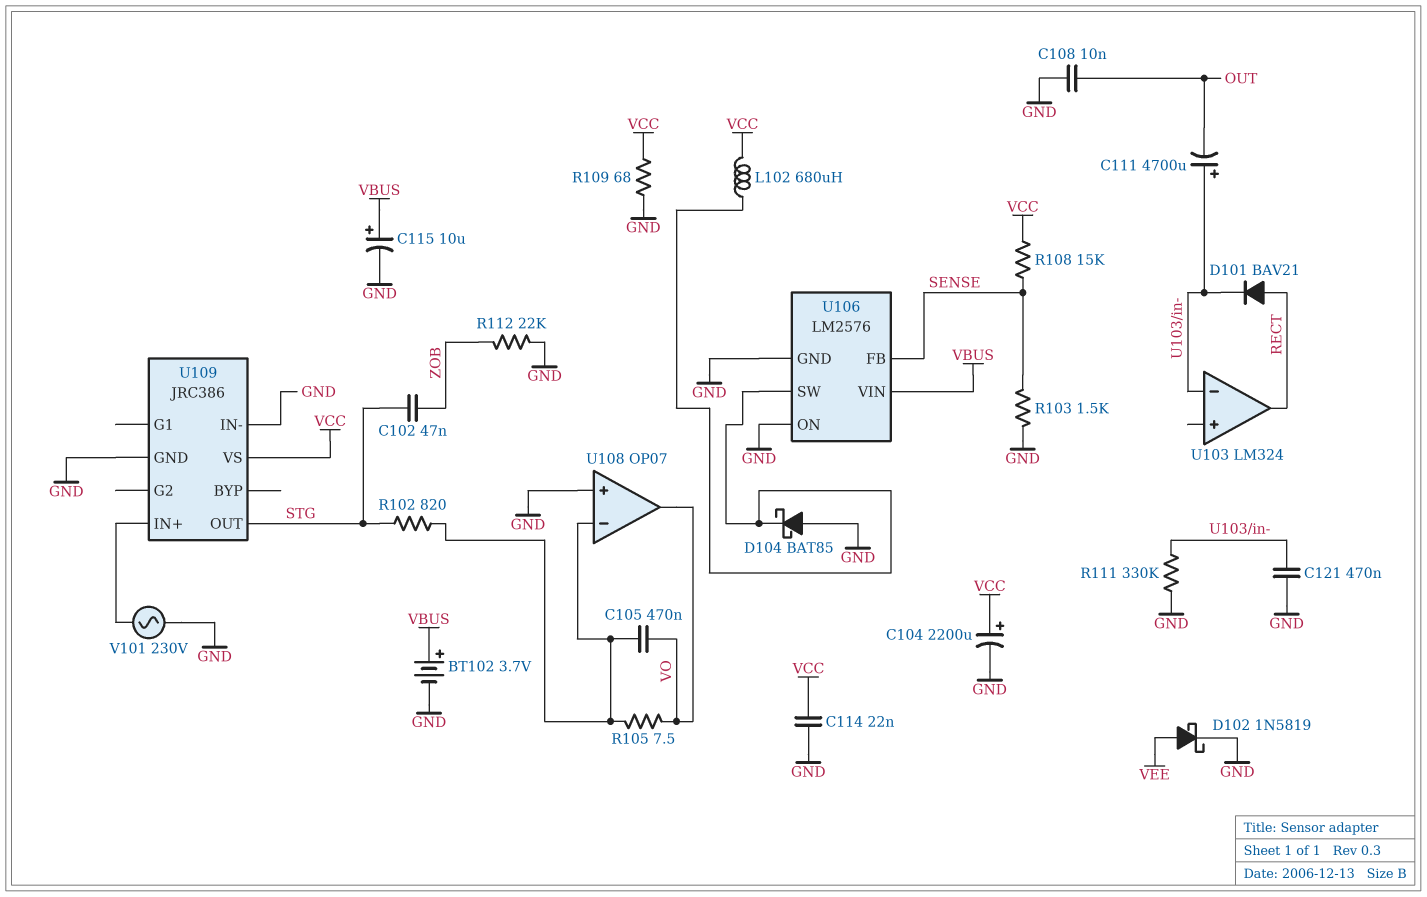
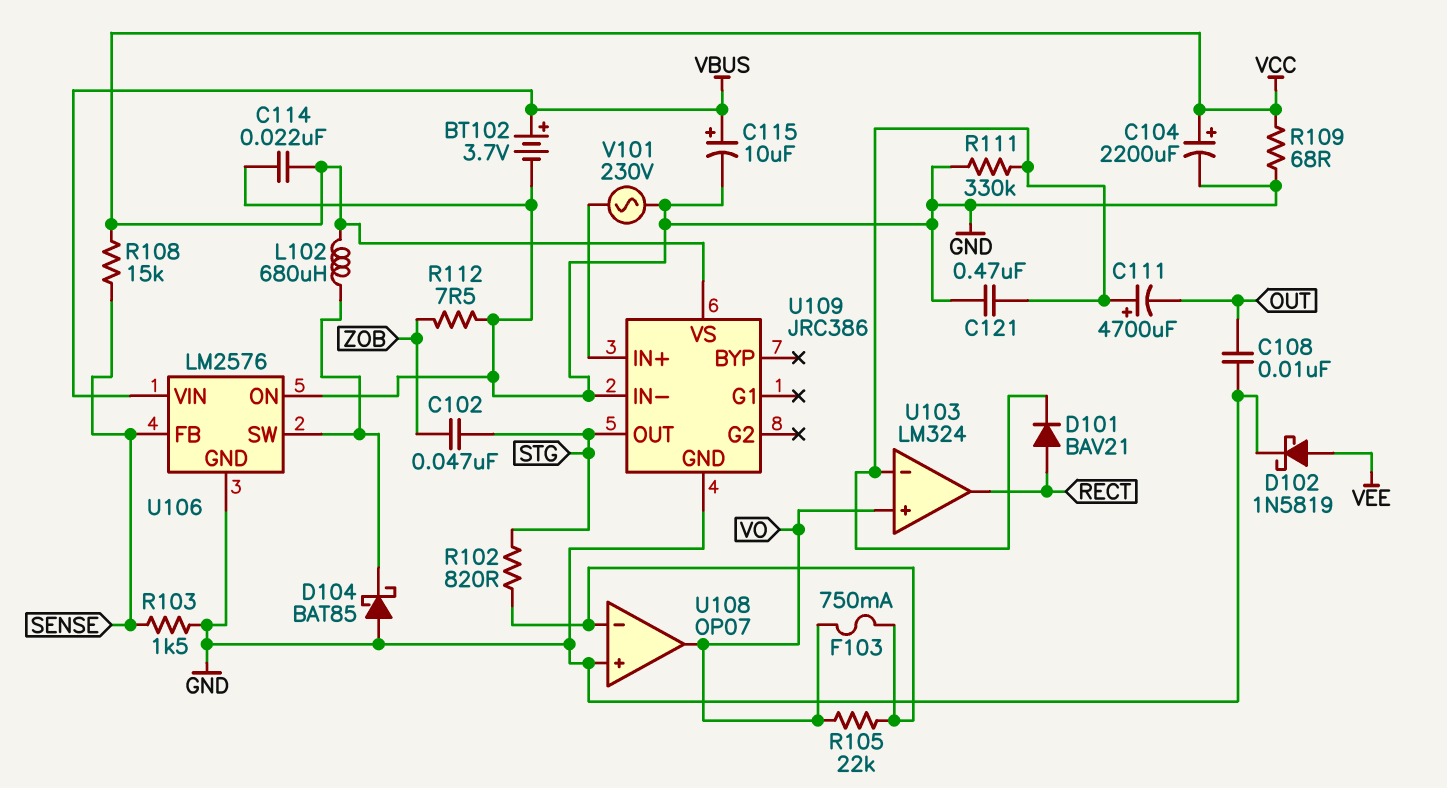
C105: 470nF (U108/in-, VO) -> none
F103: none -> 750mA (U108/in-, VO)
R105: 7.5 (U108/in-, VO) -> 22k (U108/in-, VO)
R112: 22k (GND, ZOB) -> 7.5 (GND, ZOB)
U103 pin in+: none -> VO

